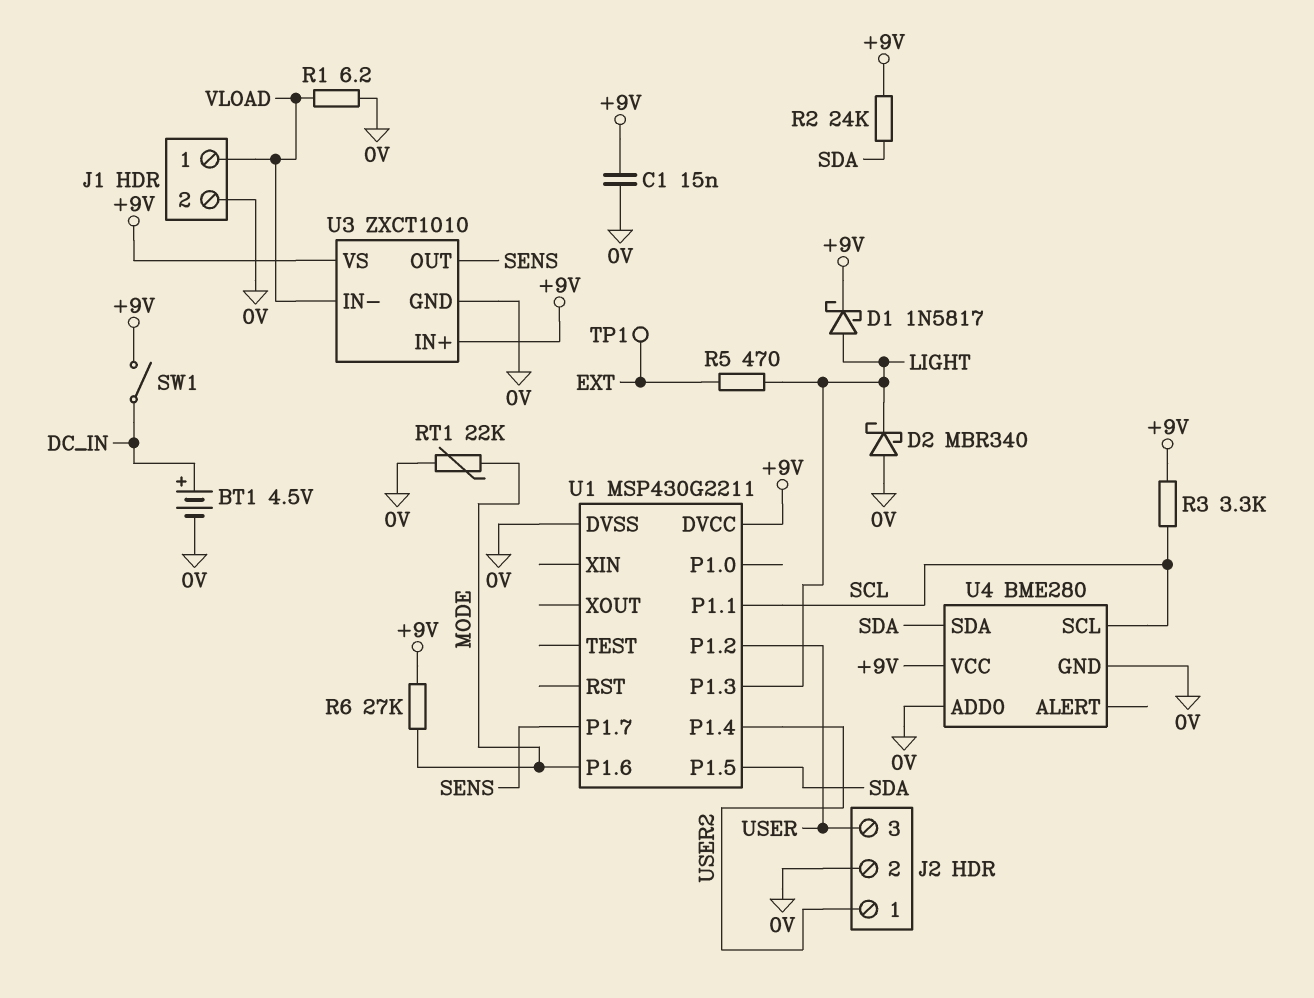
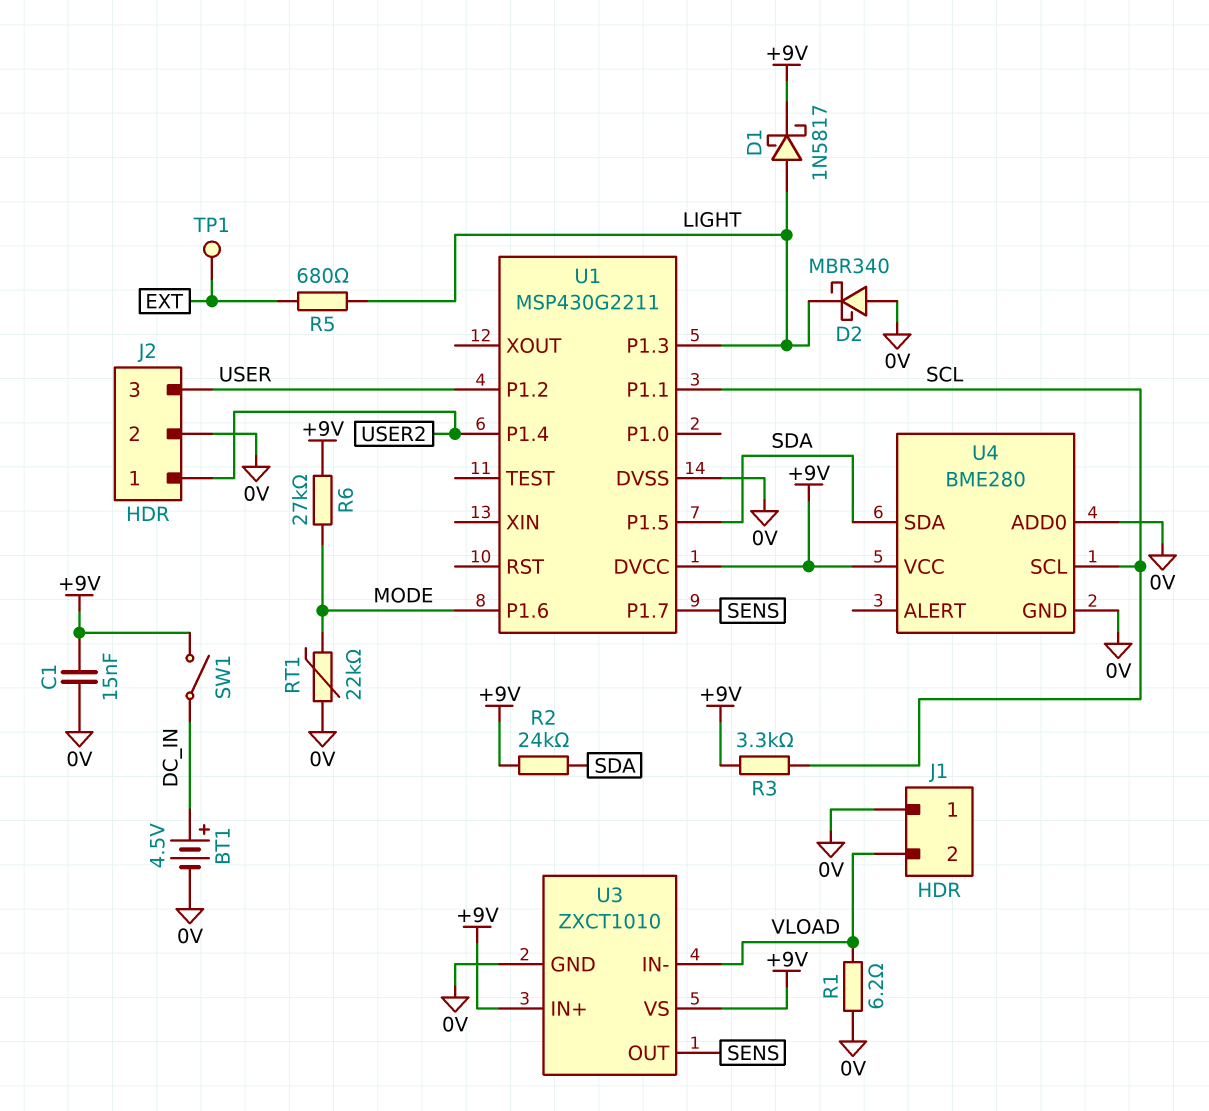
J1 pin 1: VLOAD -> 0V
J1 pin 2: 0V -> VLOAD
R5: 470 (EXT, LIGHT) -> 680 (EXT, LIGHT)

